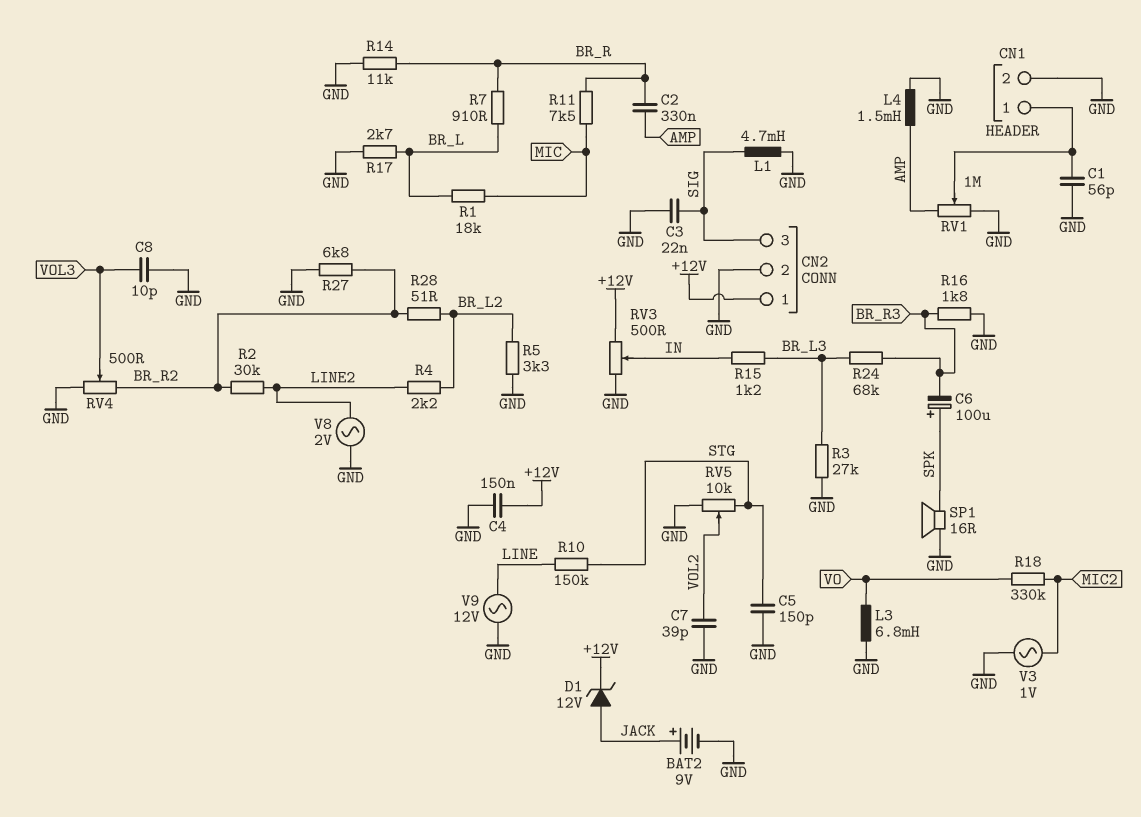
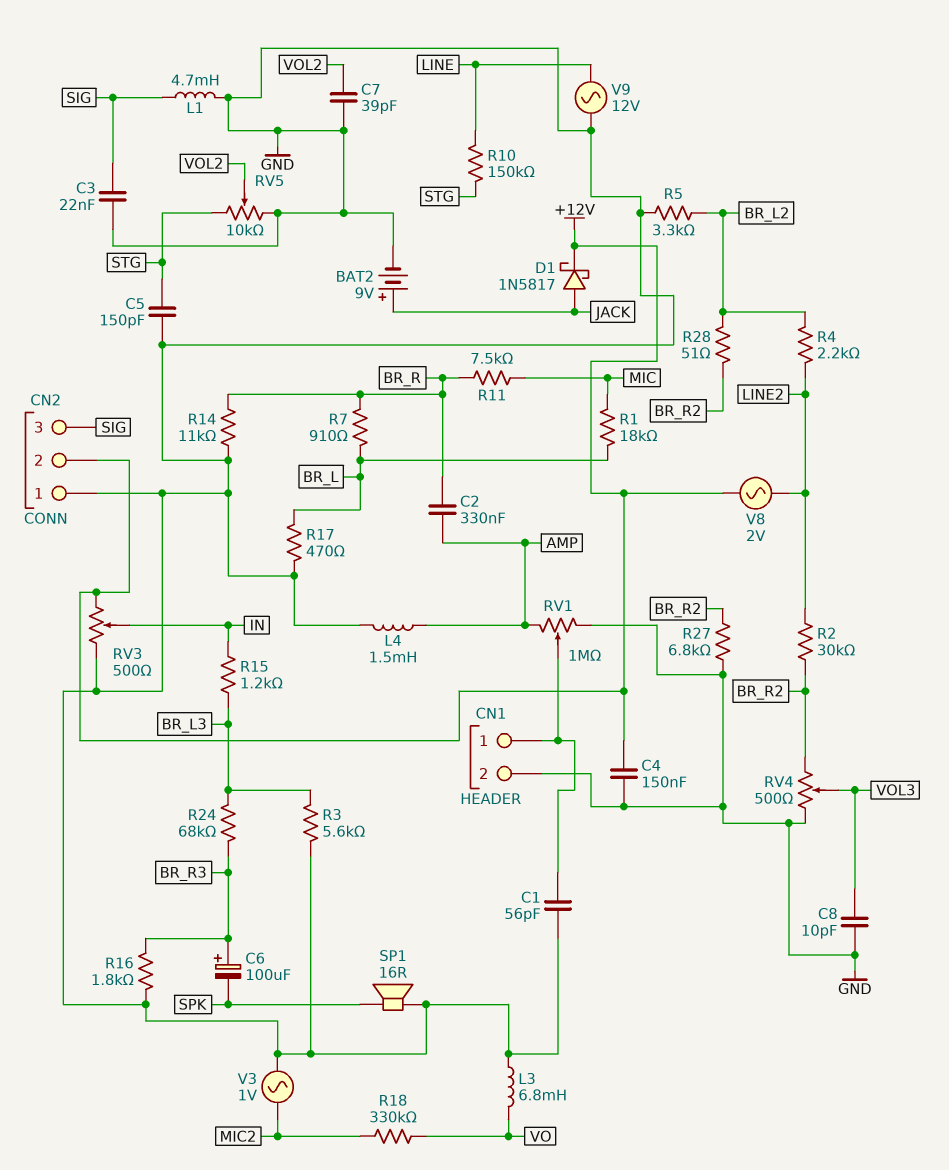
C6: 100uF (plus SPK, minus BR_R3) -> 100uF (plus BR_R3, minus SPK)
CN2 pin 1: +12V -> GND
CN2 pin 2: GND -> +12V
D1: zener 12V (A JACK, K +12V) -> schottky 1N5817 (A JACK, K +12V)
R3: 27k (BR_L3, GND) -> 5.6k (BR_L3, GND)
R17: 2.7k (BR_L, GND) -> 470 (BR_L, GND)
V8: AC 2V (GND, LINE2) -> AC 2V (+12V, LINE2)

